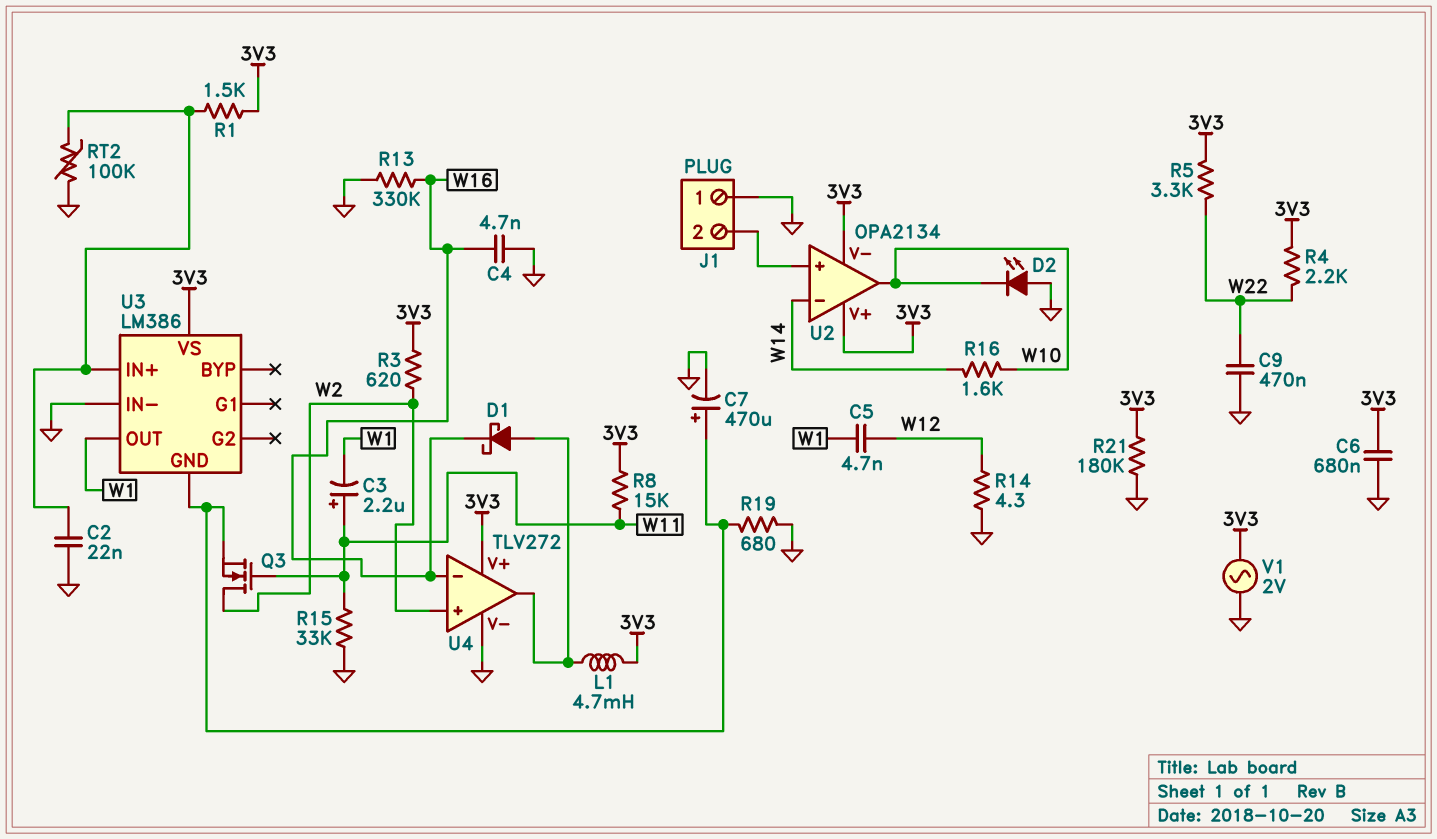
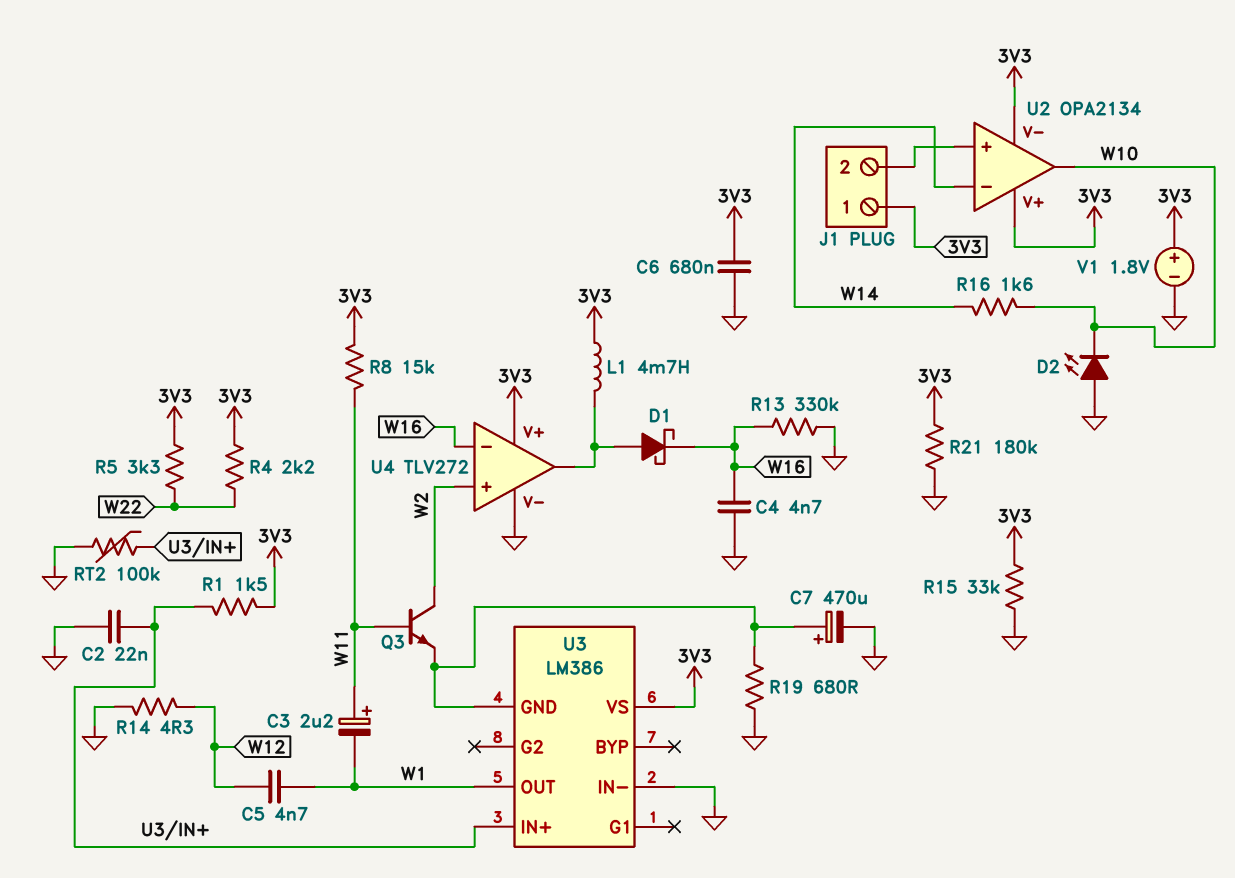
C9: 470nF (GND, W22) -> none
J1 pin 1: GND -> 3V3
Q3: NMOS (G W11, D W2, S U3/GND) -> NPN (B W11, C W2, E U3/GND)
R3: 620 (3V3, W2) -> none
R15: 33k (GND, W11) -> 33k (3V3, GND)
V1: AC 2V (3V3, GND) -> 1.8V (plus 3V3, minus GND)

